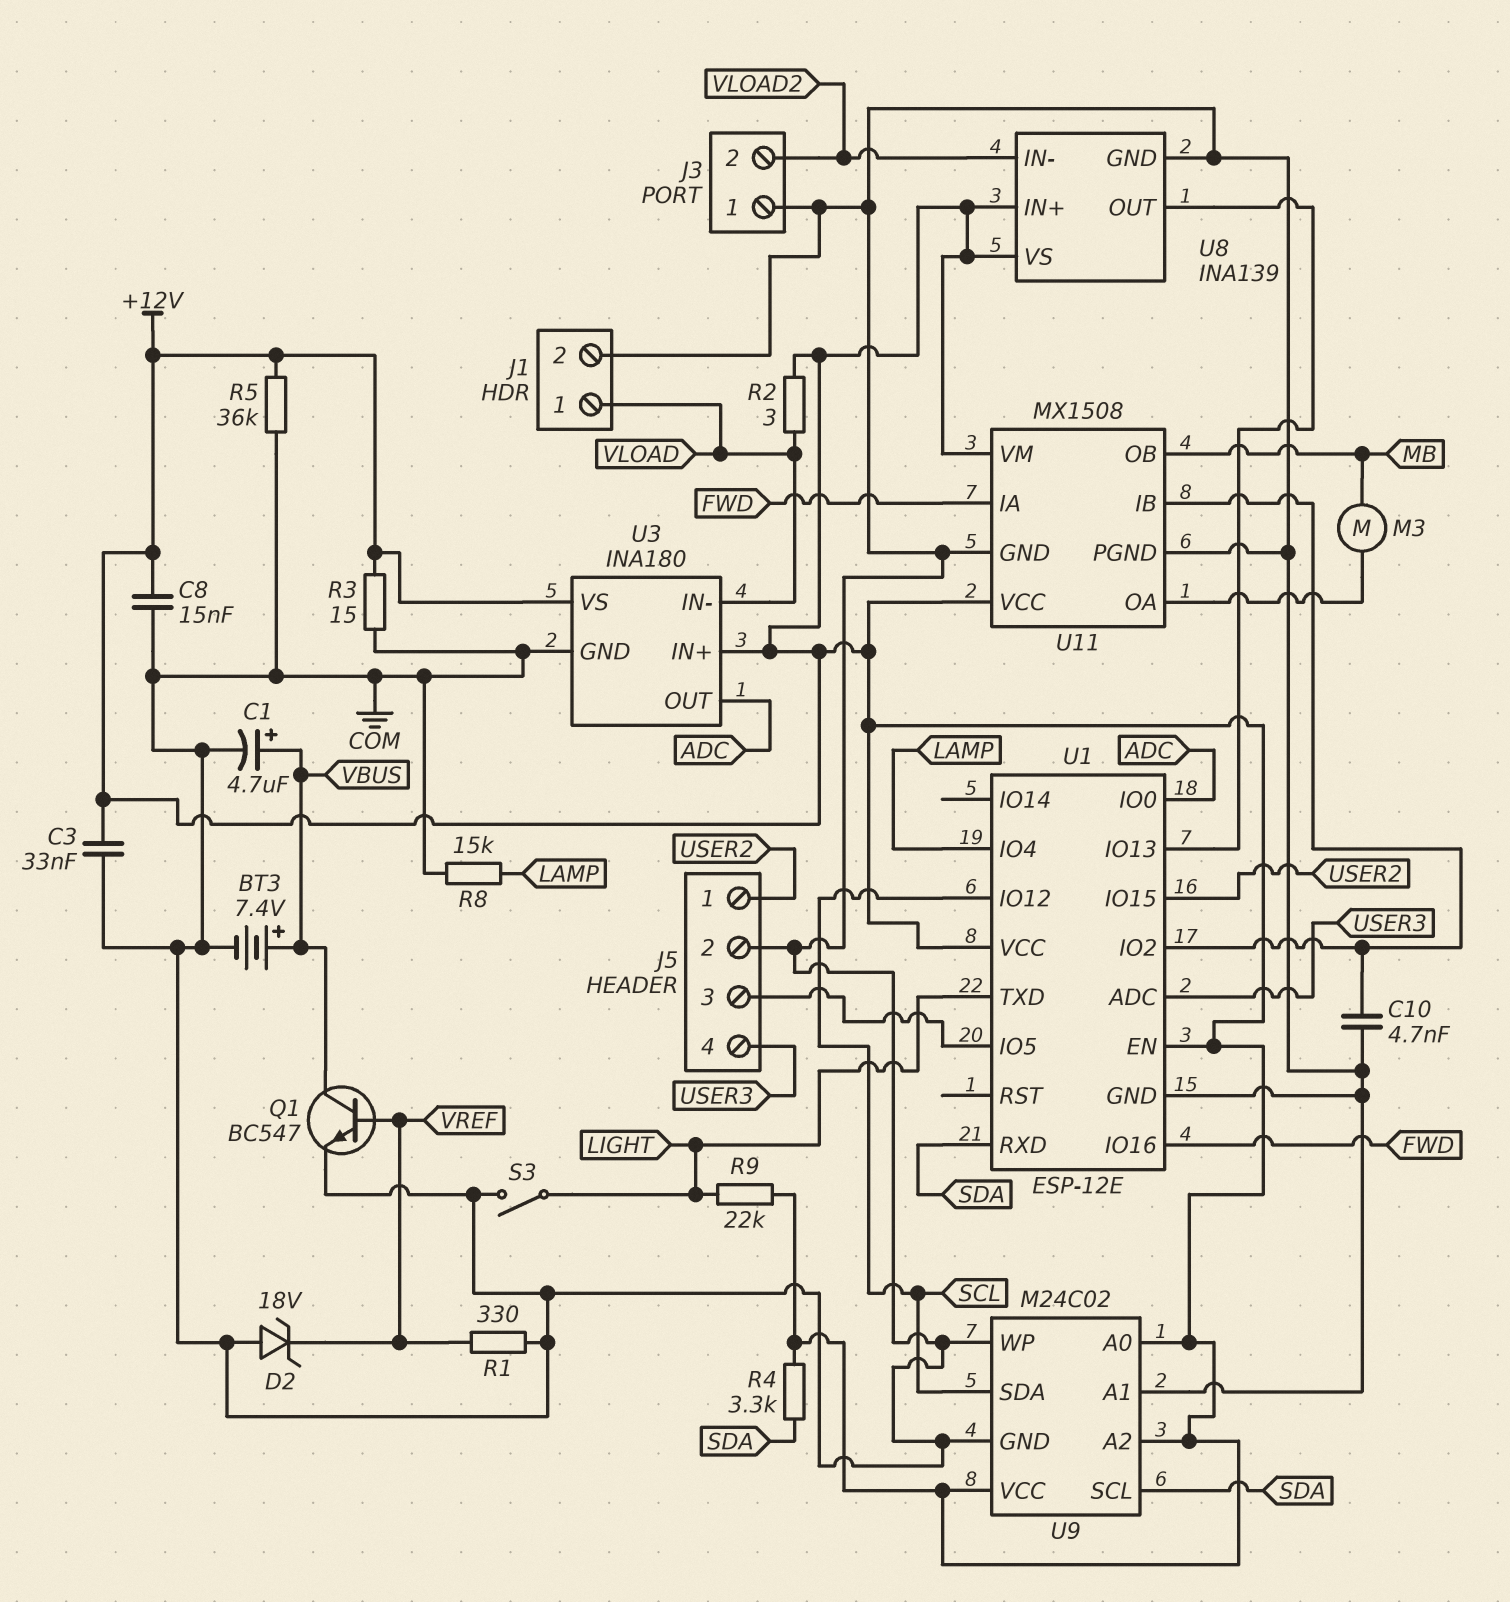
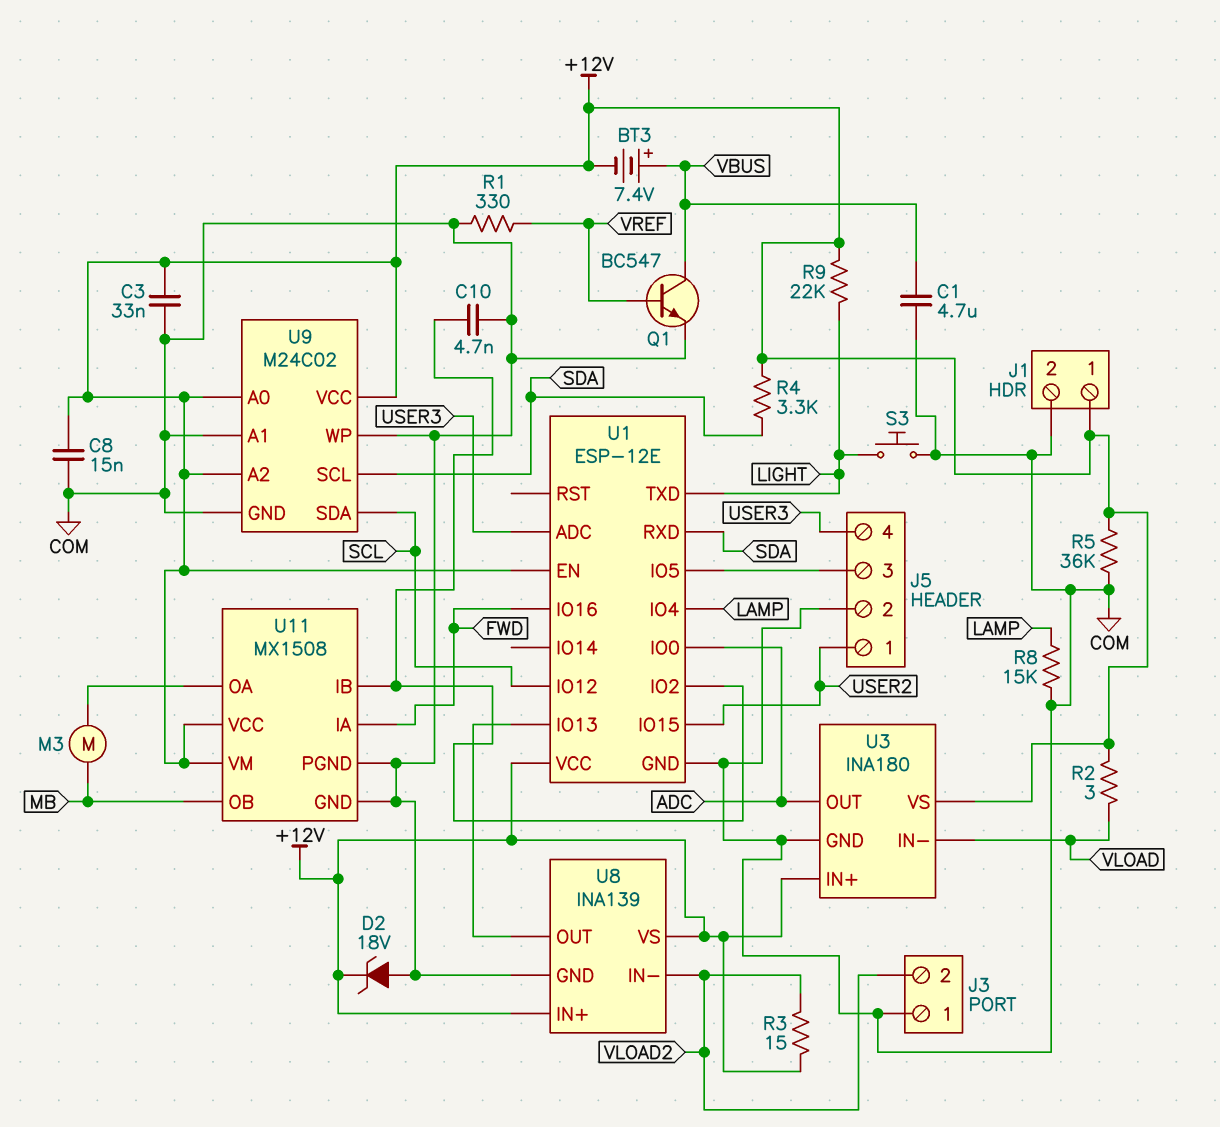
BT3: 7.4V (plus VBUS, minus COM) -> 7.4V (plus VBUS, minus +12V)
C1: 4.7uF (plus VBUS, minus COM) -> 4.7uF (COM, VBUS)
D2: zener 18V (A COM, K VREF) -> zener 18V (A COM, K +12V)
J1 pin 1: VLOAD -> +12V
R3: 15 (+12V, COM) -> 15 (+12V, VLOAD2)
S3: switch (COM, LIGHT) -> button (COM, LIGHT)

